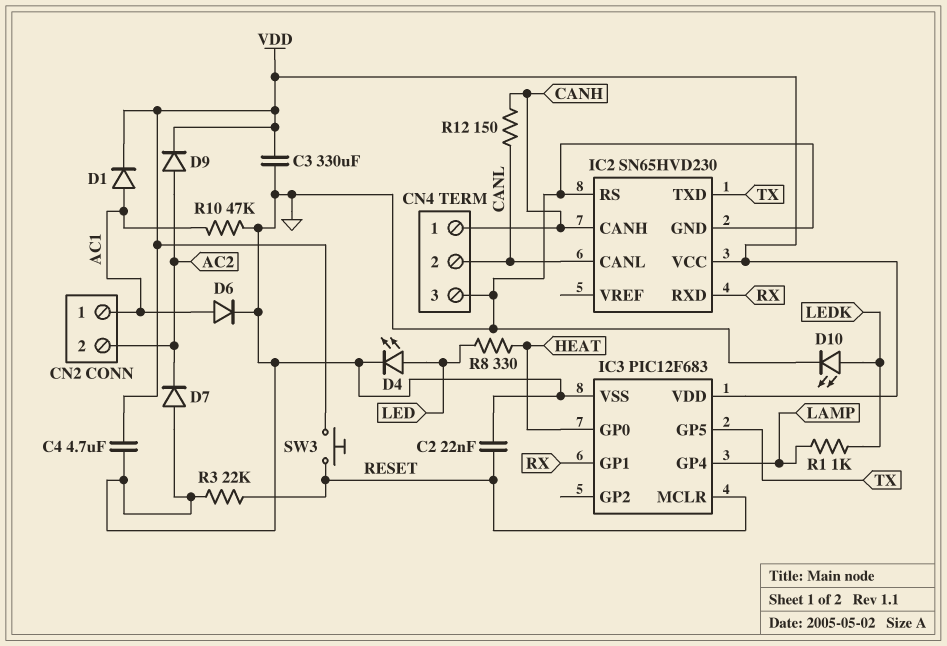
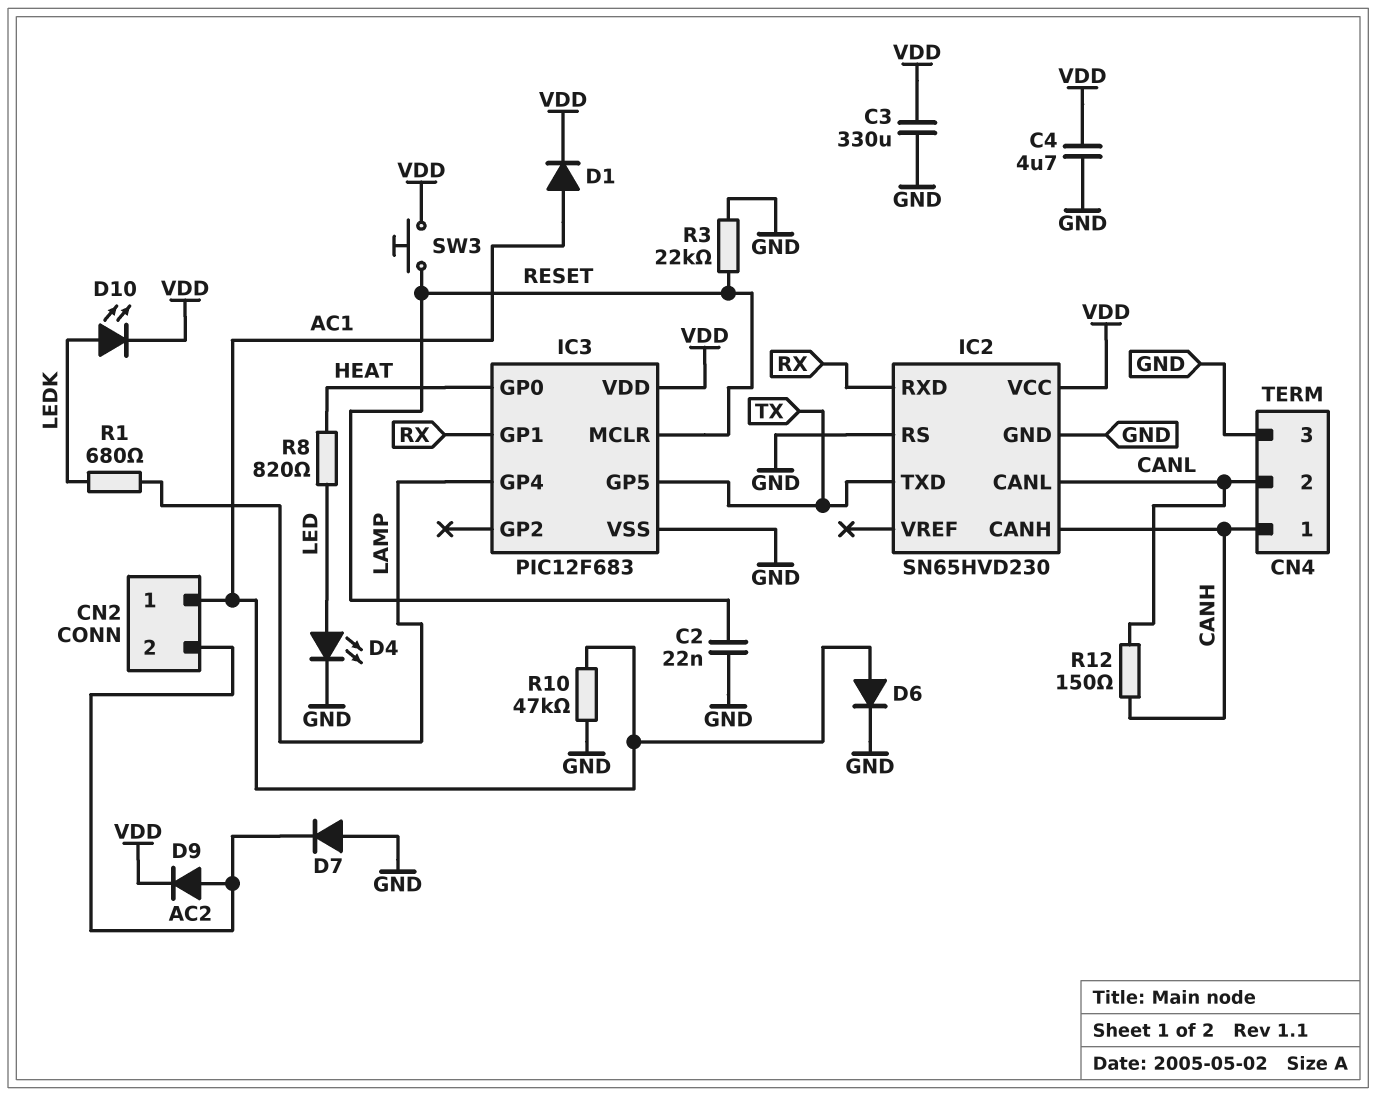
D10: LED (A LEDK, K GND) -> LED (A LEDK, K VDD)
R1: 1k (LAMP, LEDK) -> 680 (LAMP, LEDK)
R8: 330 (HEAT, LED) -> 820 (HEAT, LED)

